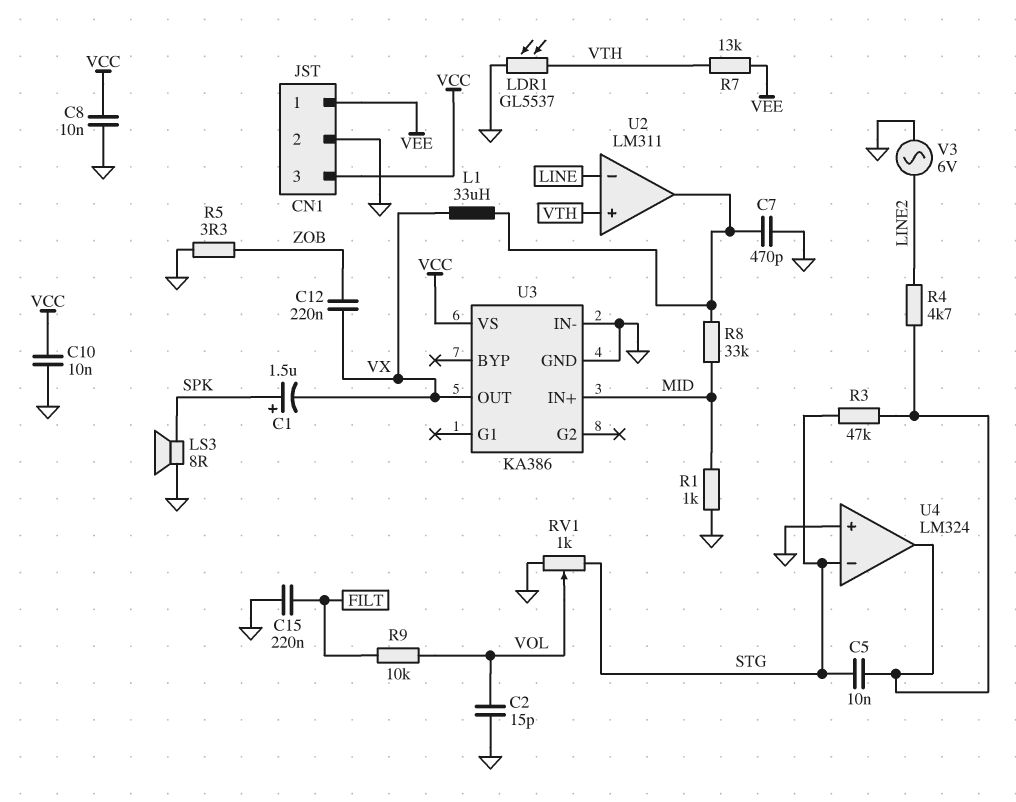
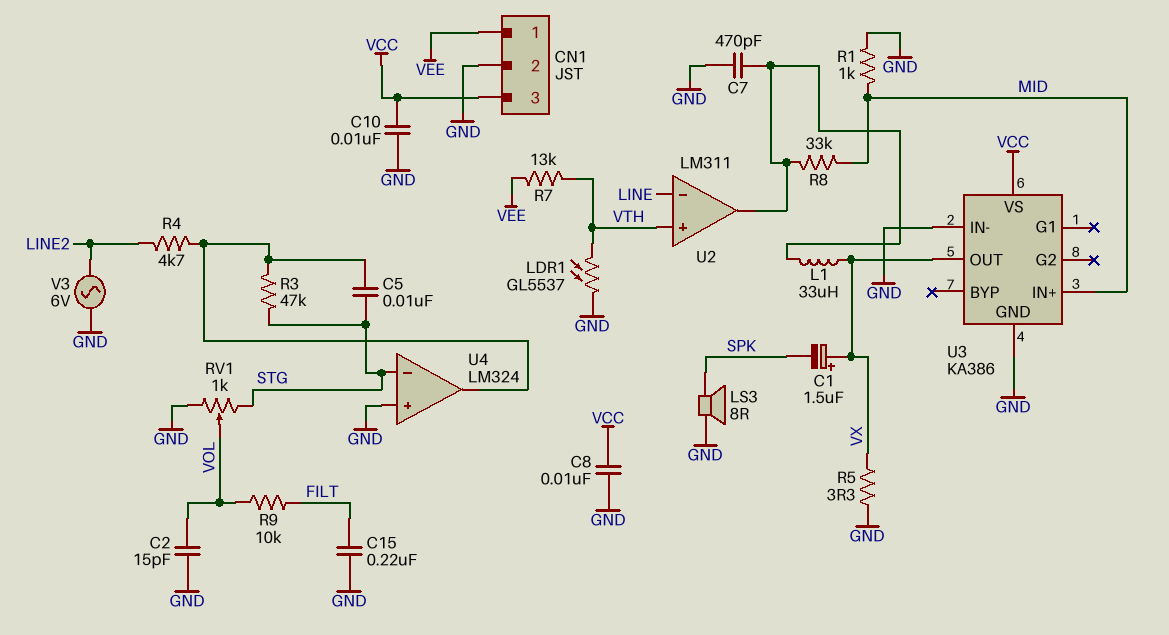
C1: 1.5uF (plus SPK, minus VX) -> 1.5uF (plus VX, minus SPK)
C12: 220nF (VX, ZOB) -> none
R5: 3.3 (GND, ZOB) -> 3.3 (GND, VX)

